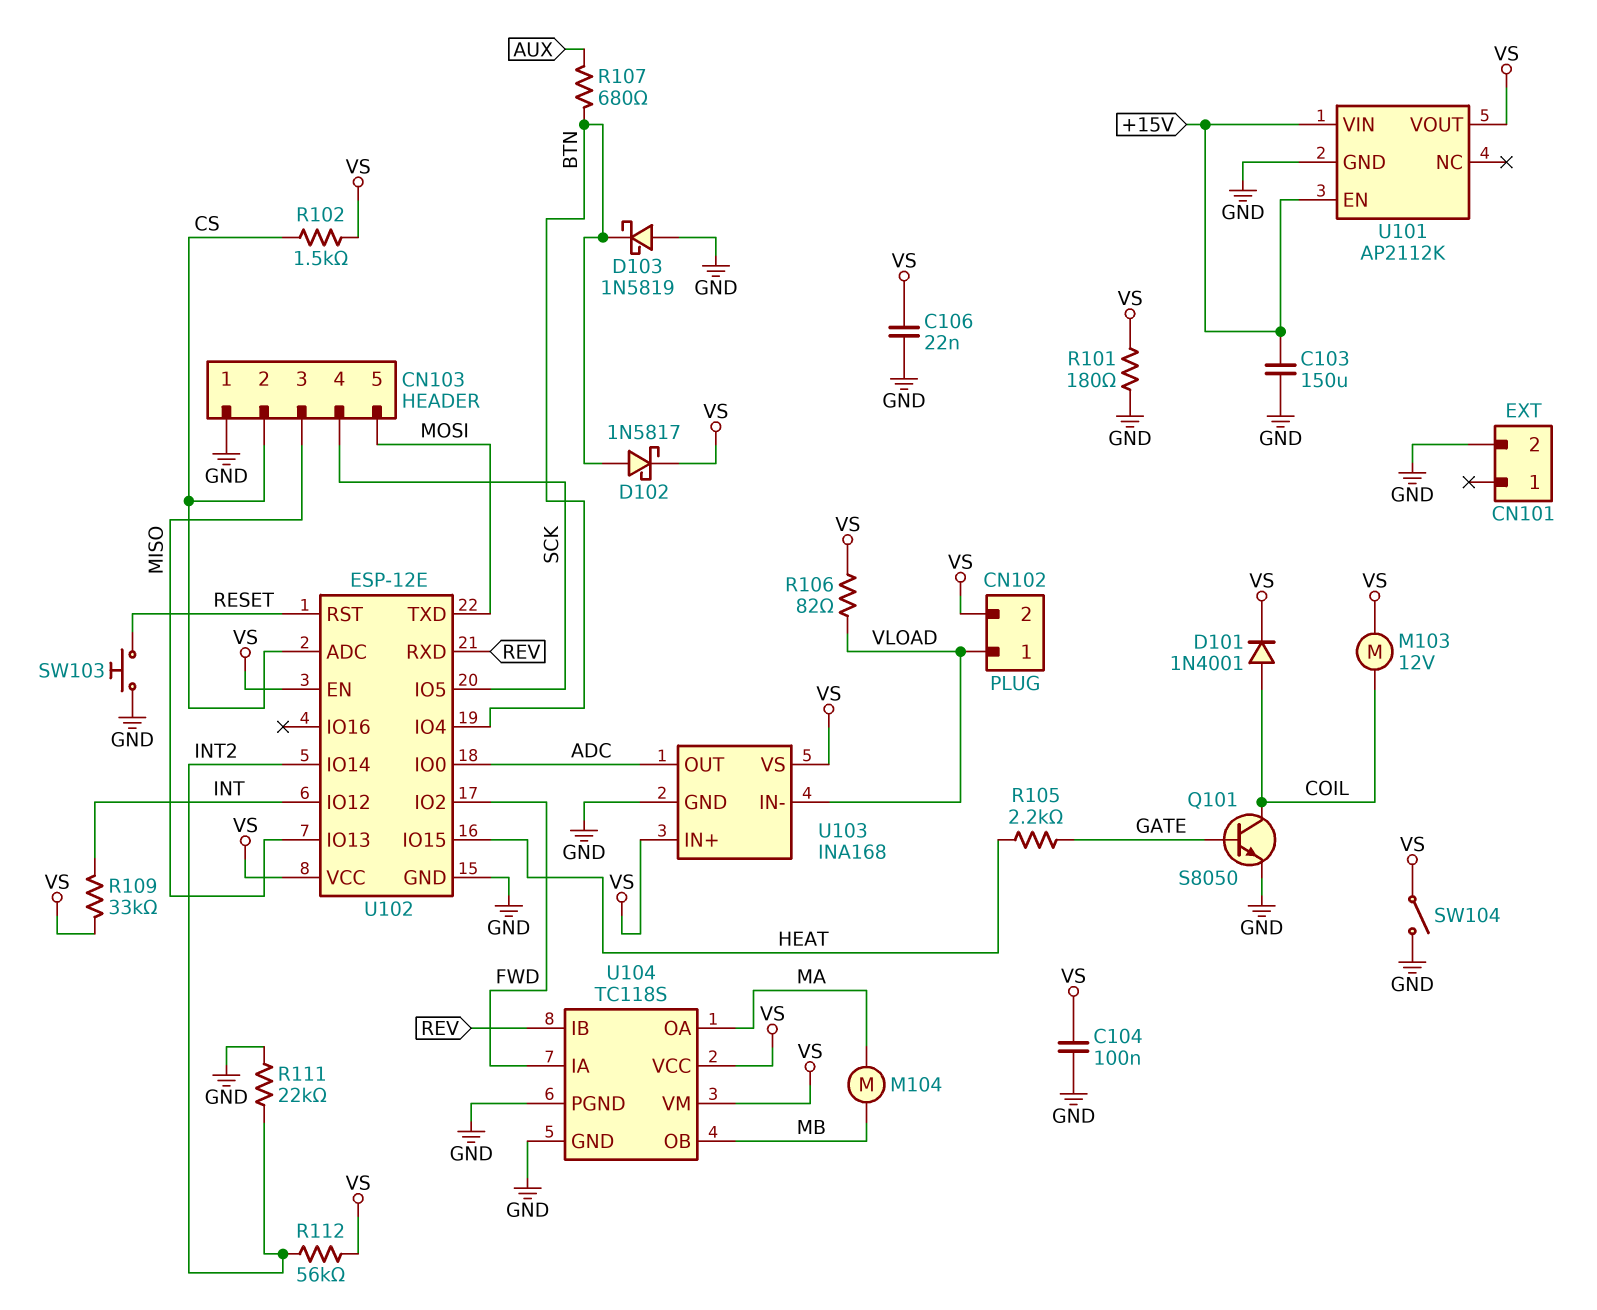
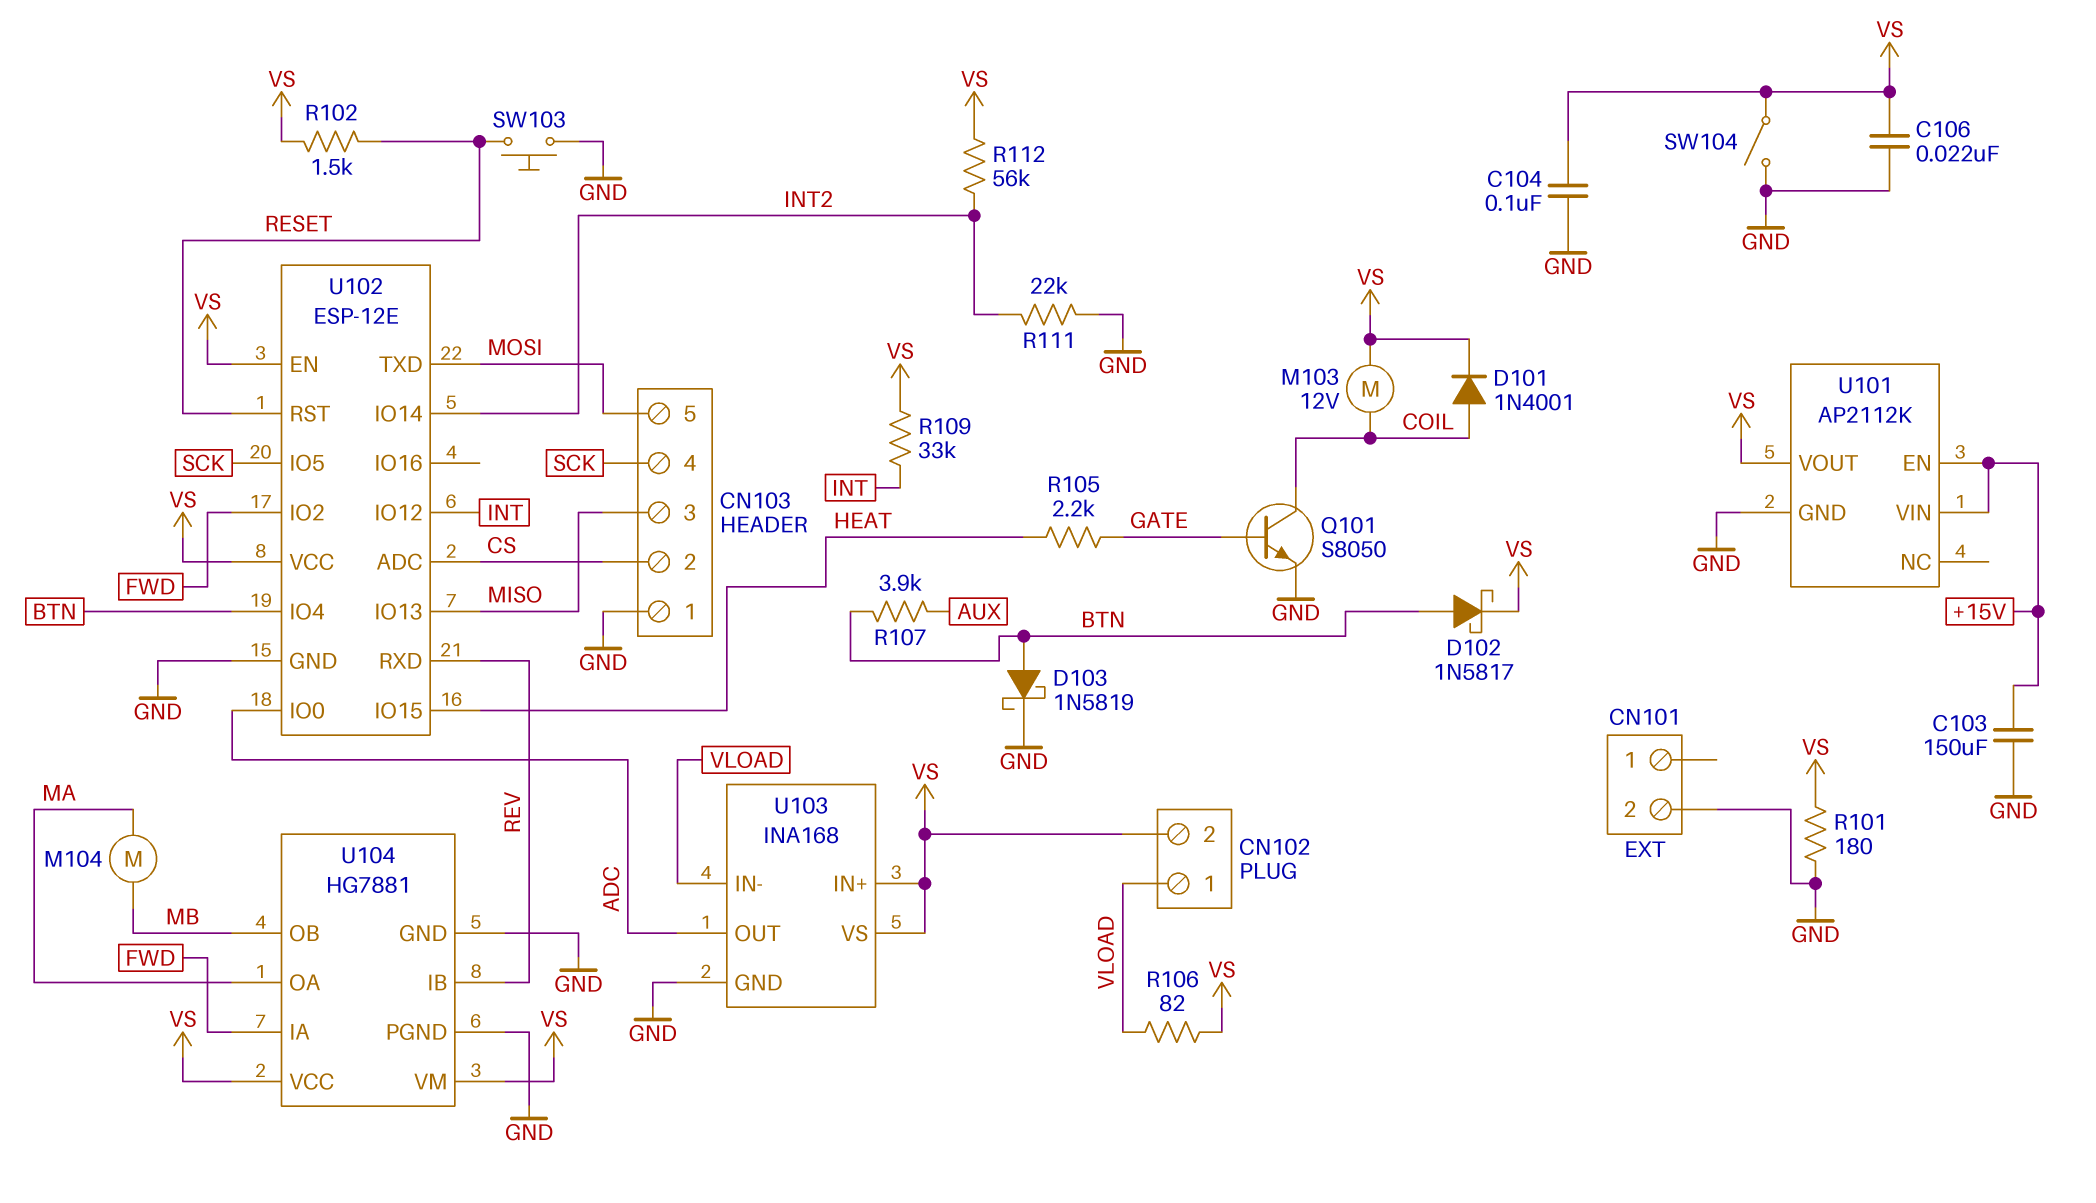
D103: schottky 1N5819 (A GND, K BTN) -> schottky 1N5819 (A BTN, K GND)
R102: 1.5k (CS, VS) -> 1.5k (RESET, VS)
R107: 680 (AUX, BTN) -> 3.9k (AUX, BTN)
U104: TC118S -> HG7881

